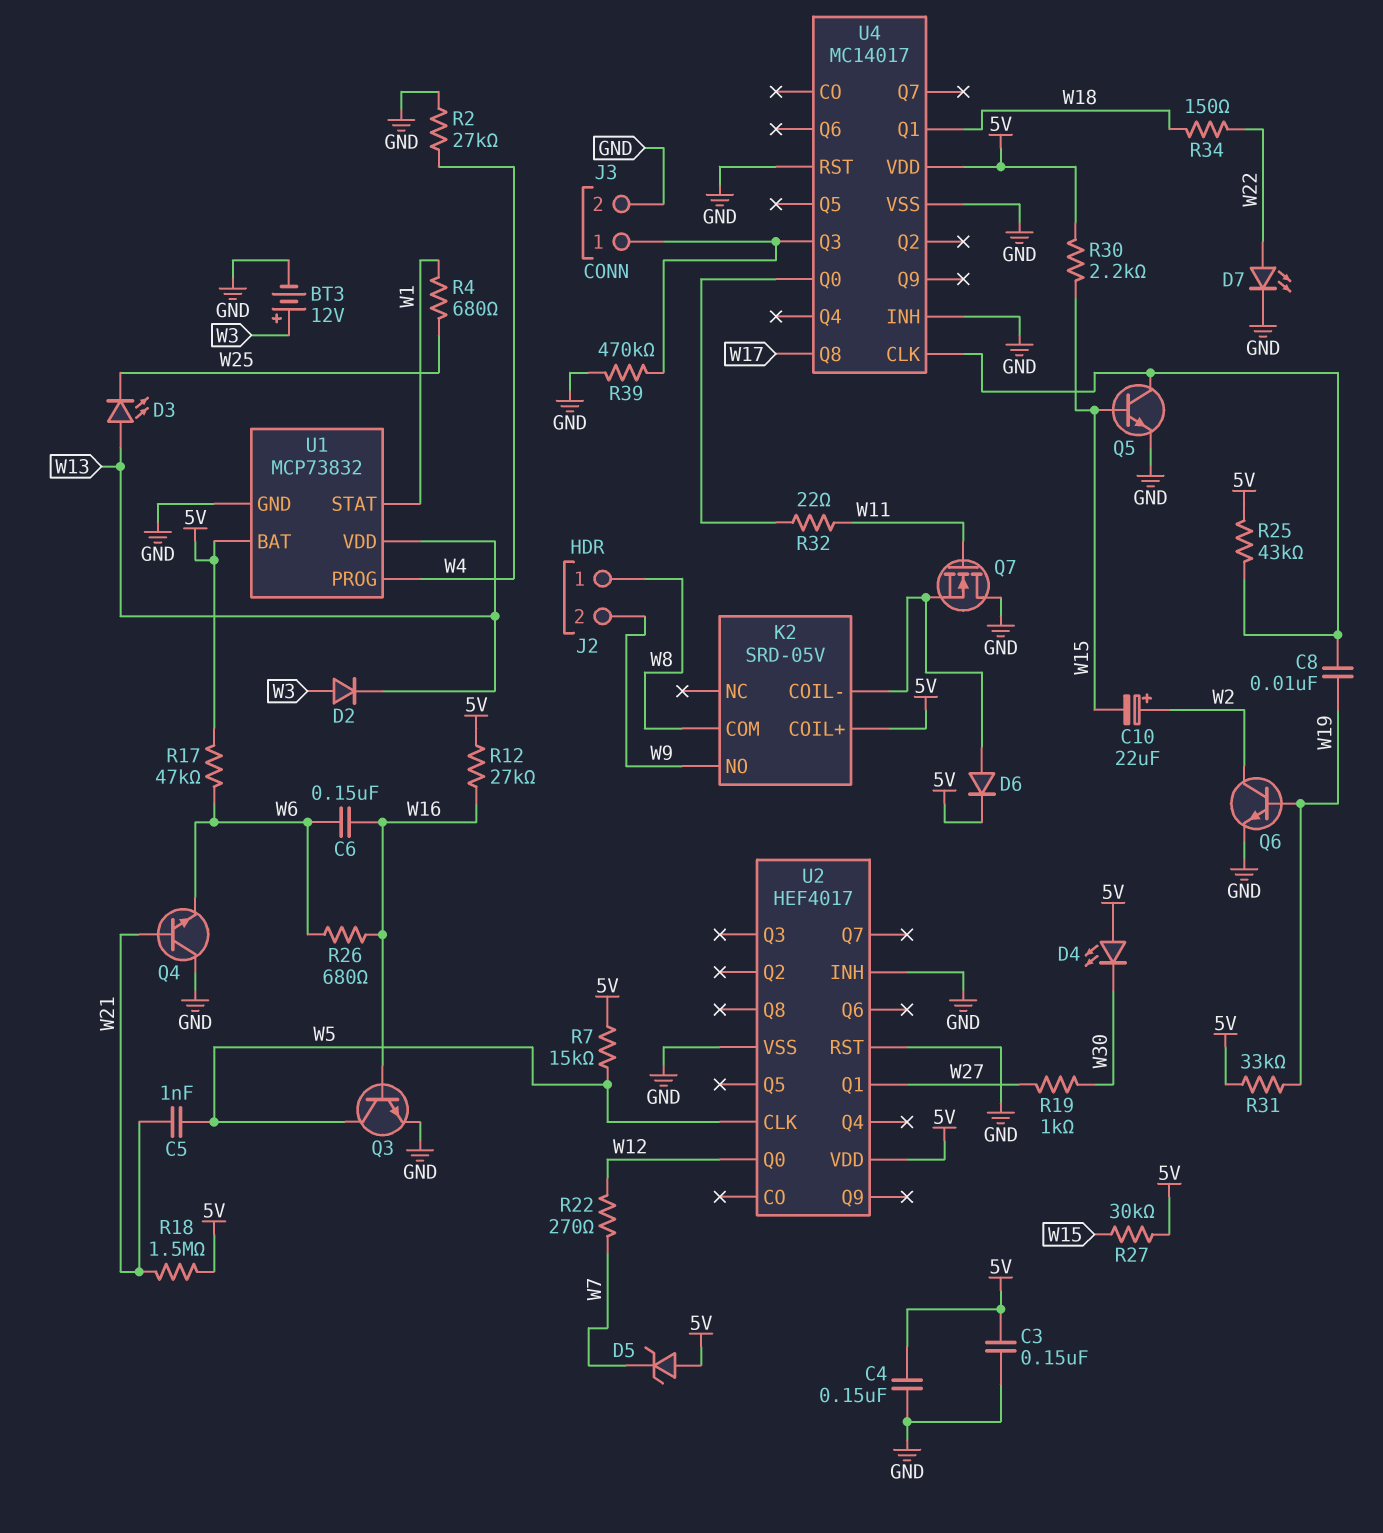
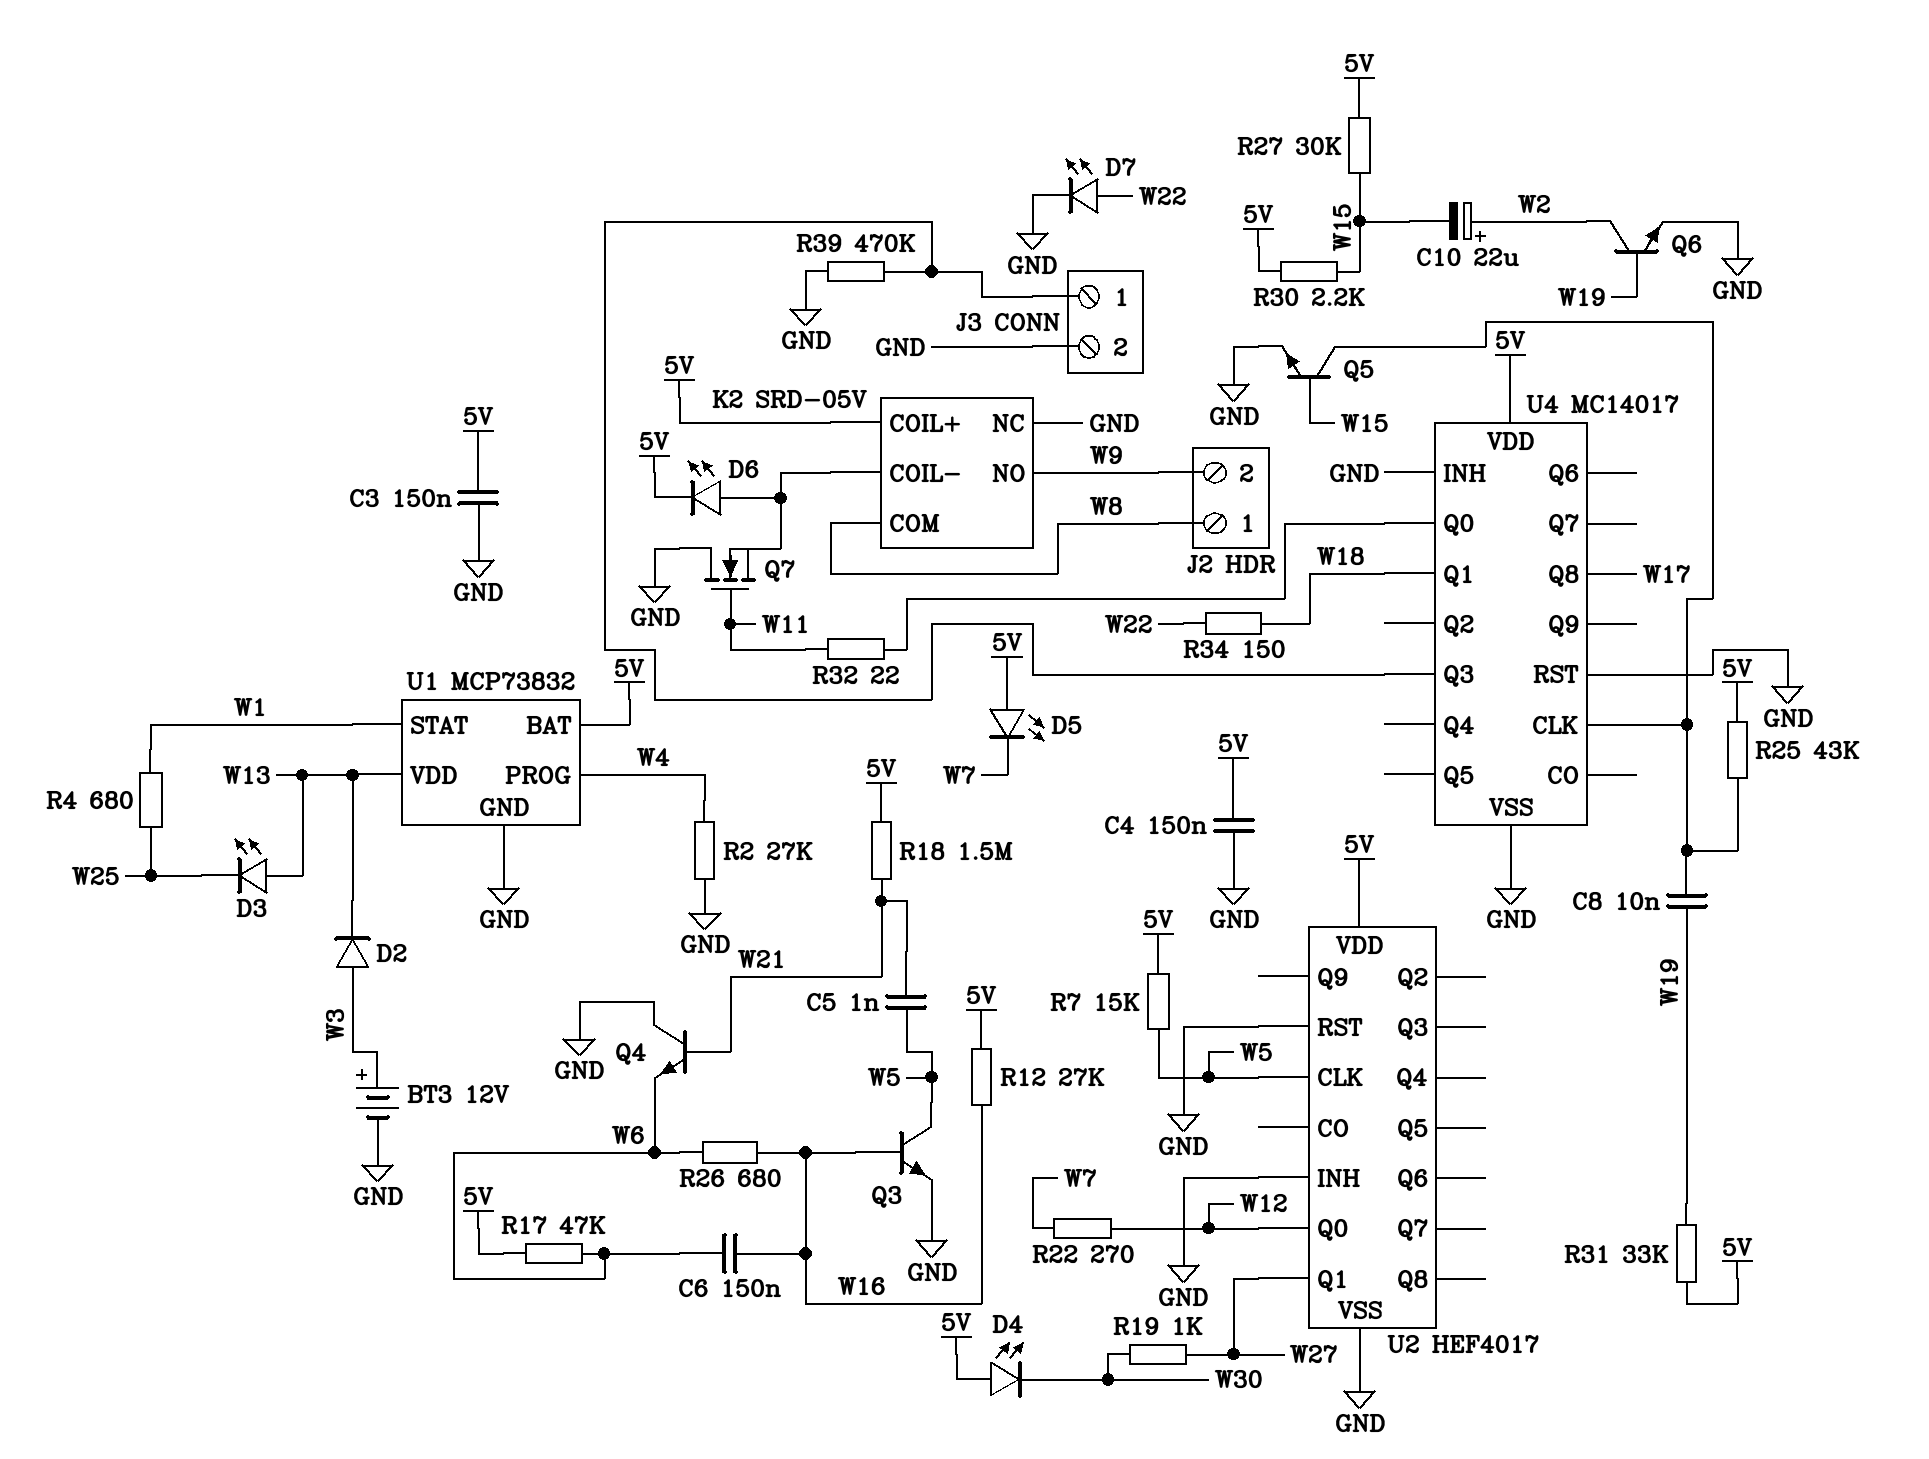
D5: zener (A 5V, K W7) -> LED (A 5V, K W7)
D6: diode (A K2/COIL-, K 5V) -> LED (A K2/COIL-, K 5V)
K2 pin NC: none -> GND

